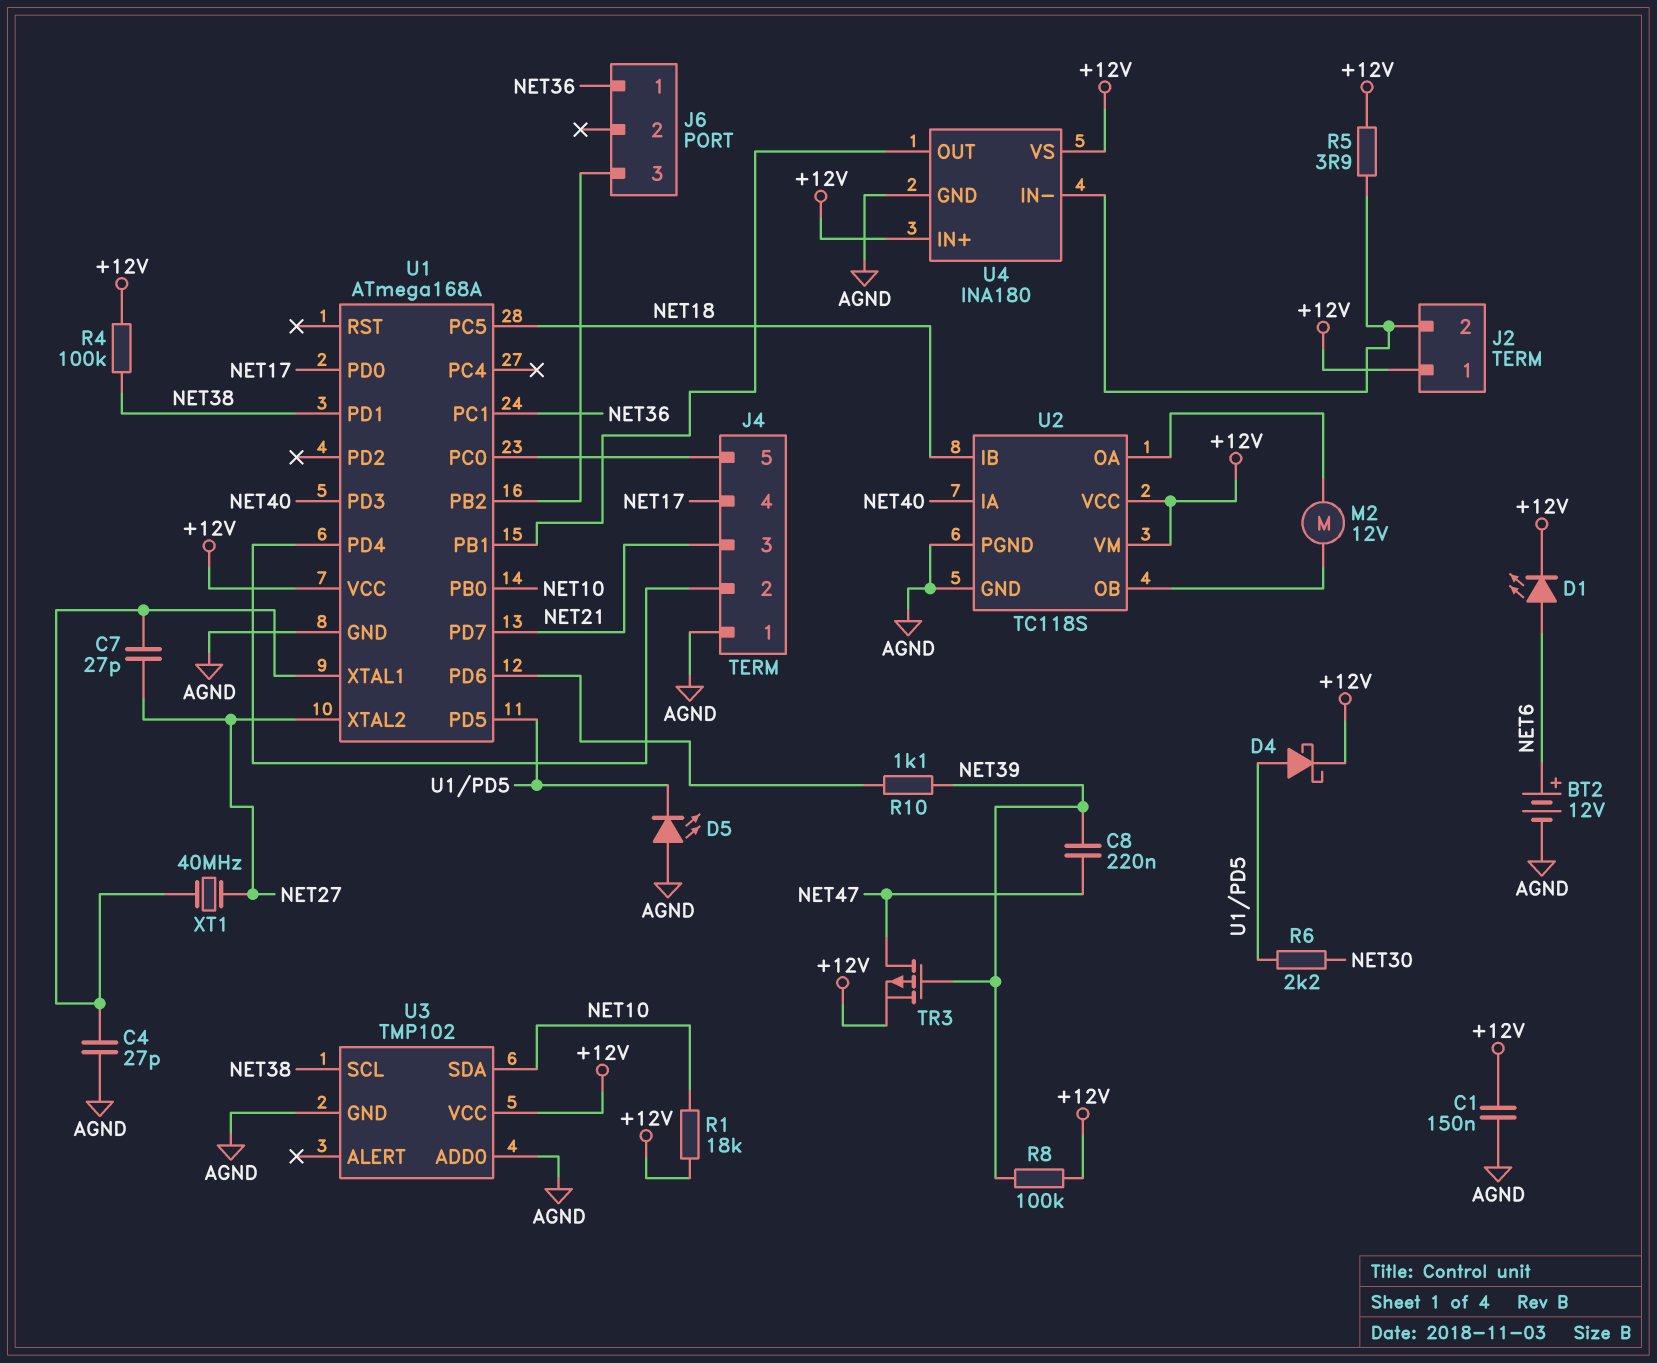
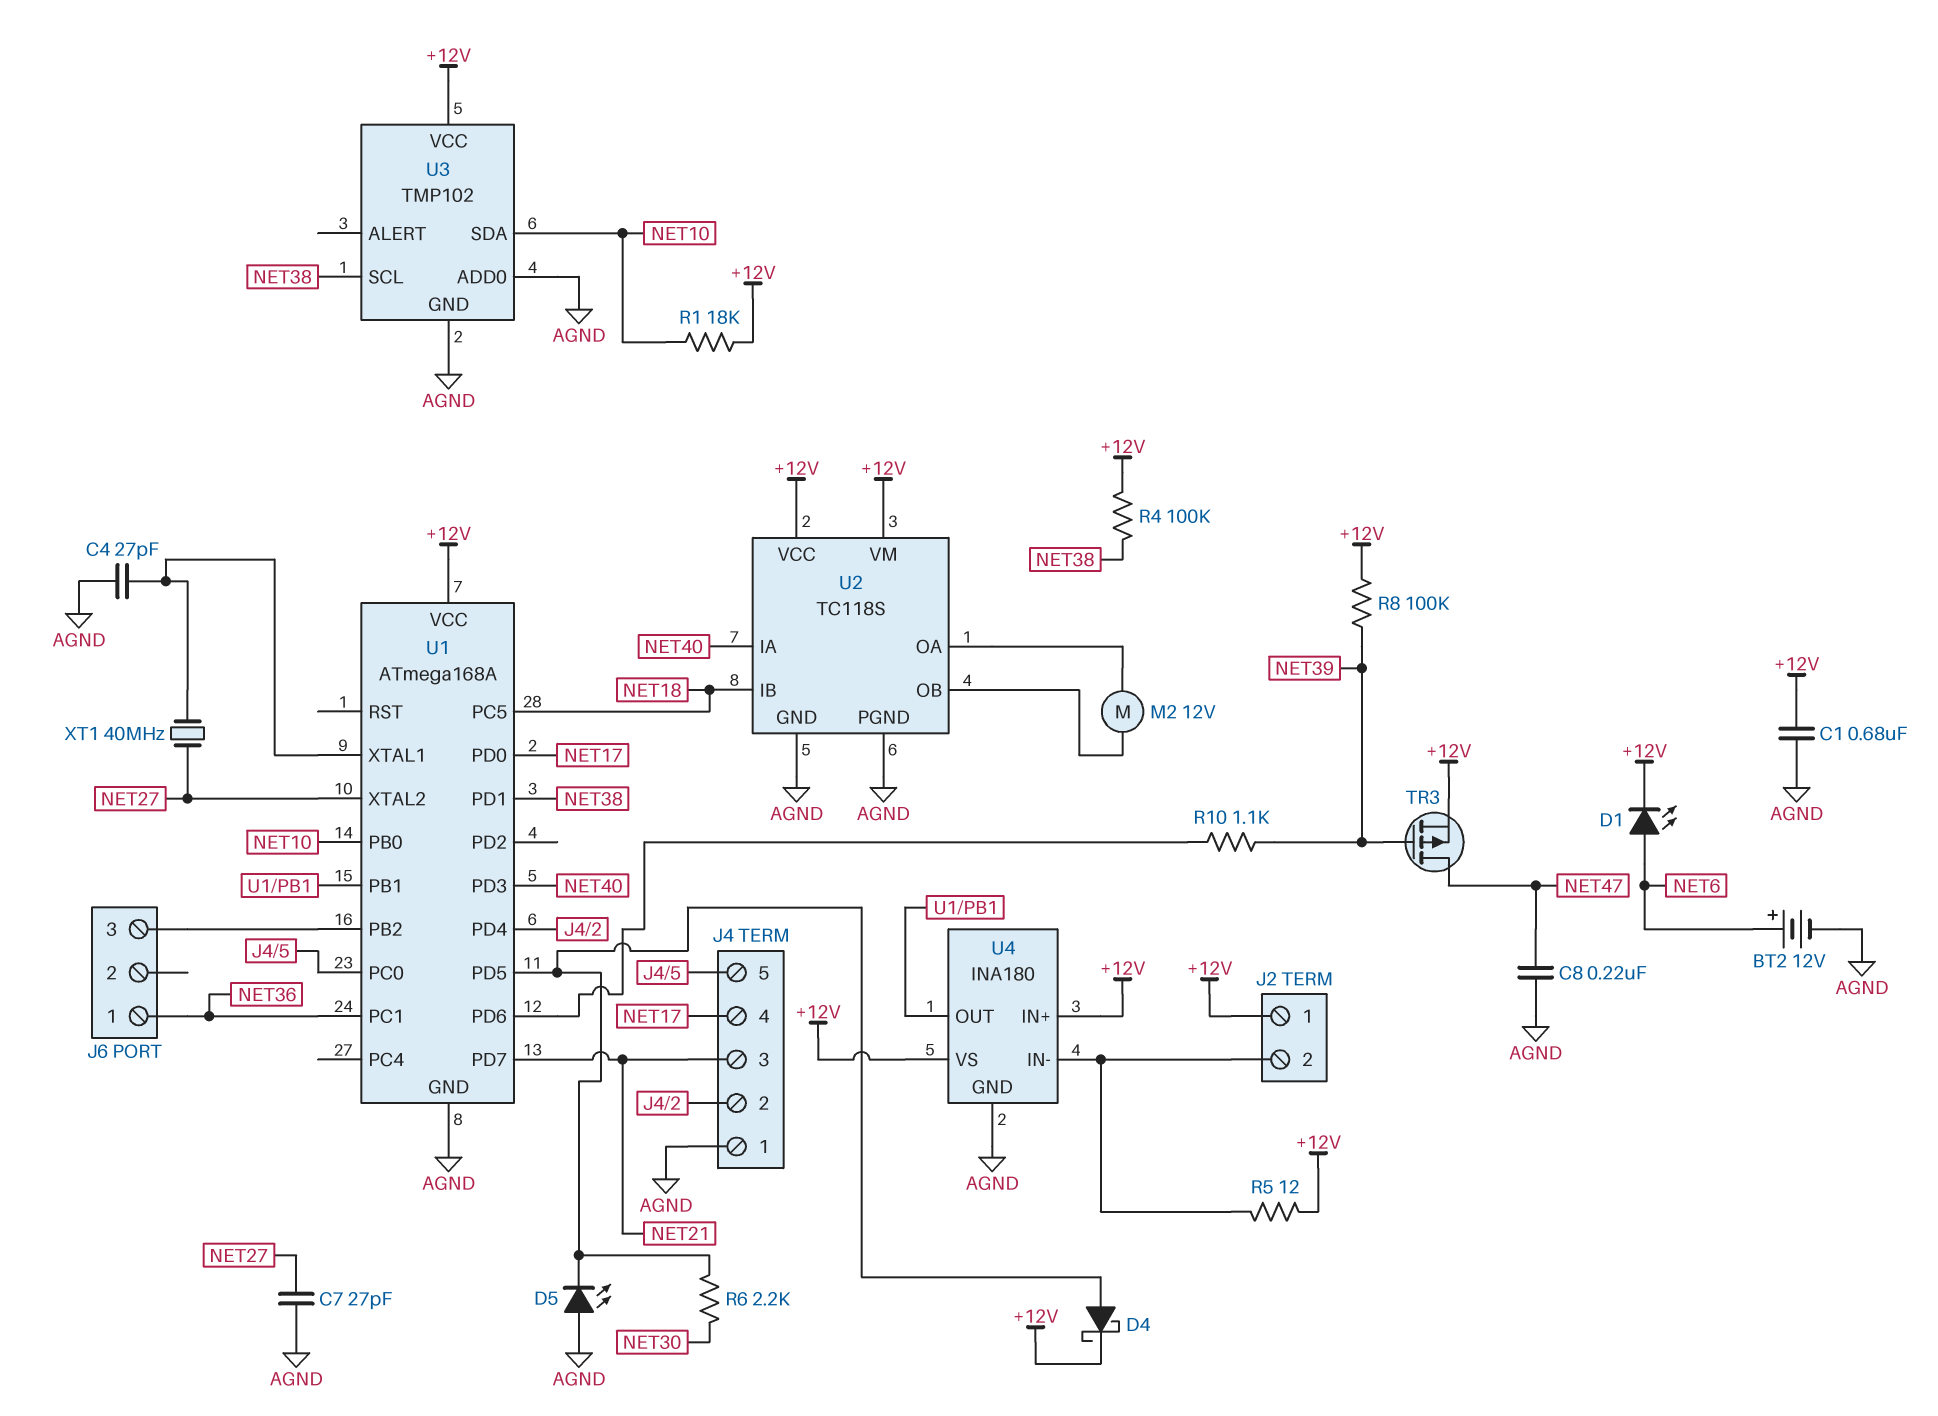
C1: 150nF (+12V, AGND) -> 680nF (+12V, AGND)
C7: 27pF (NET27, U1/XTAL1) -> 27pF (AGND, NET27)
C8: 220nF (NET39, NET47) -> 220nF (AGND, NET47)
R5: 3.9 (+12V, J2/2) -> 12 (+12V, J2/2)

